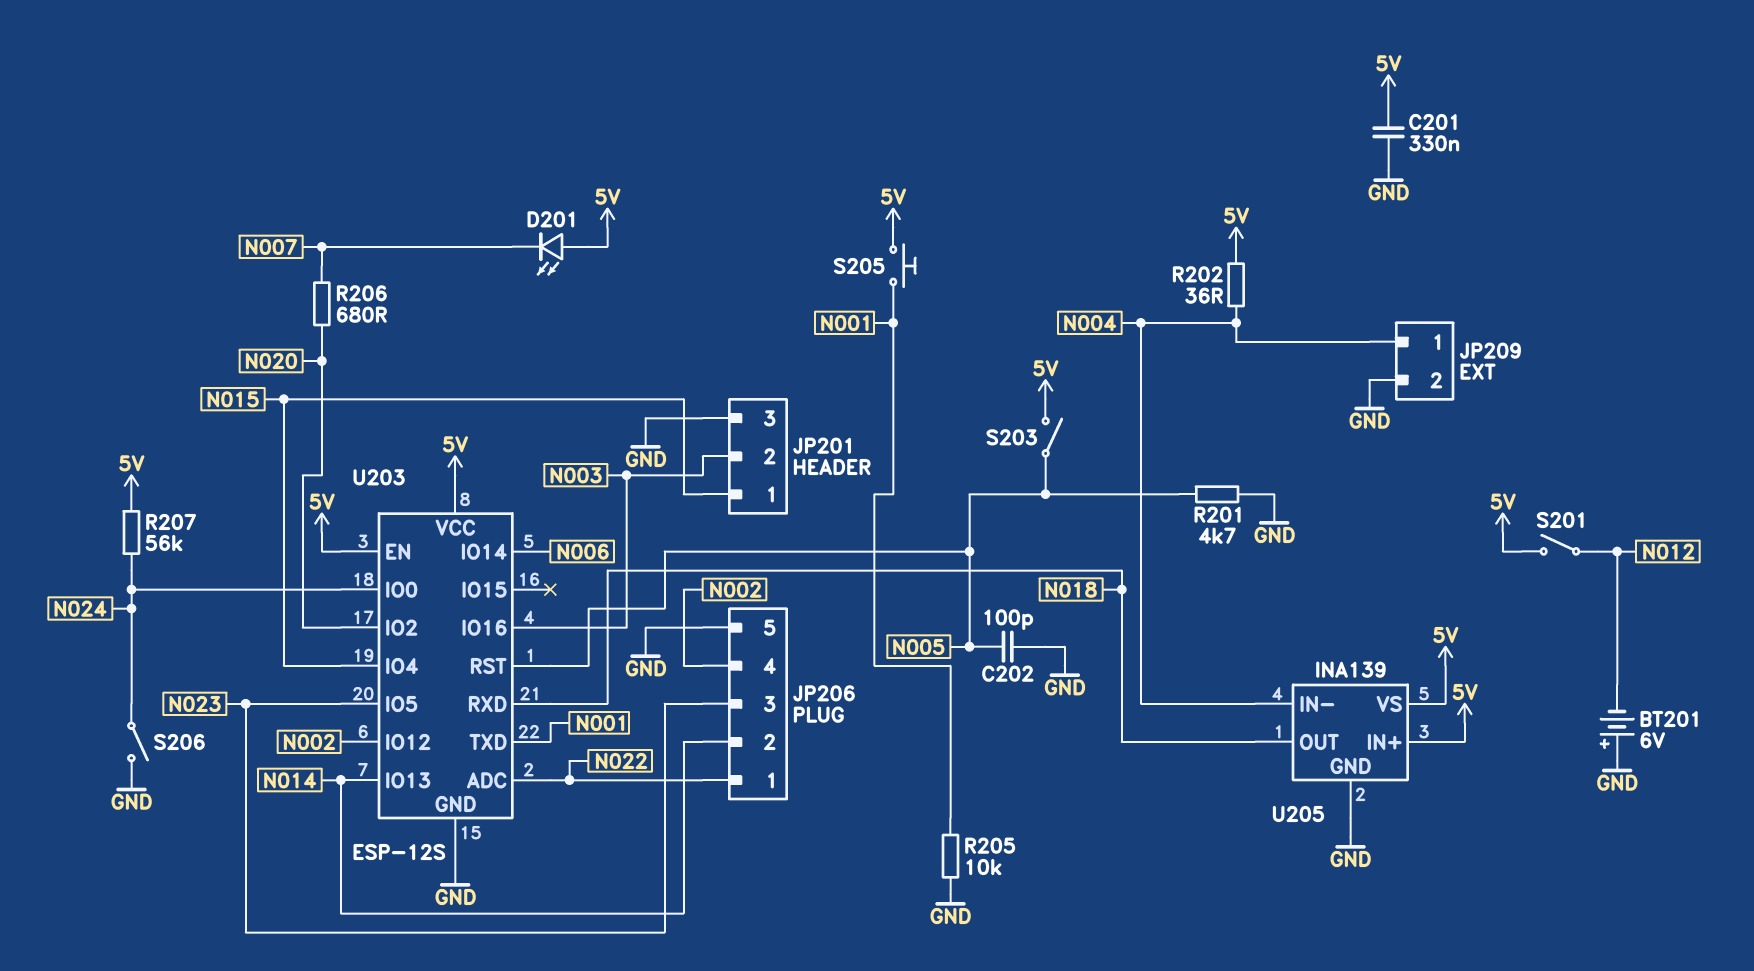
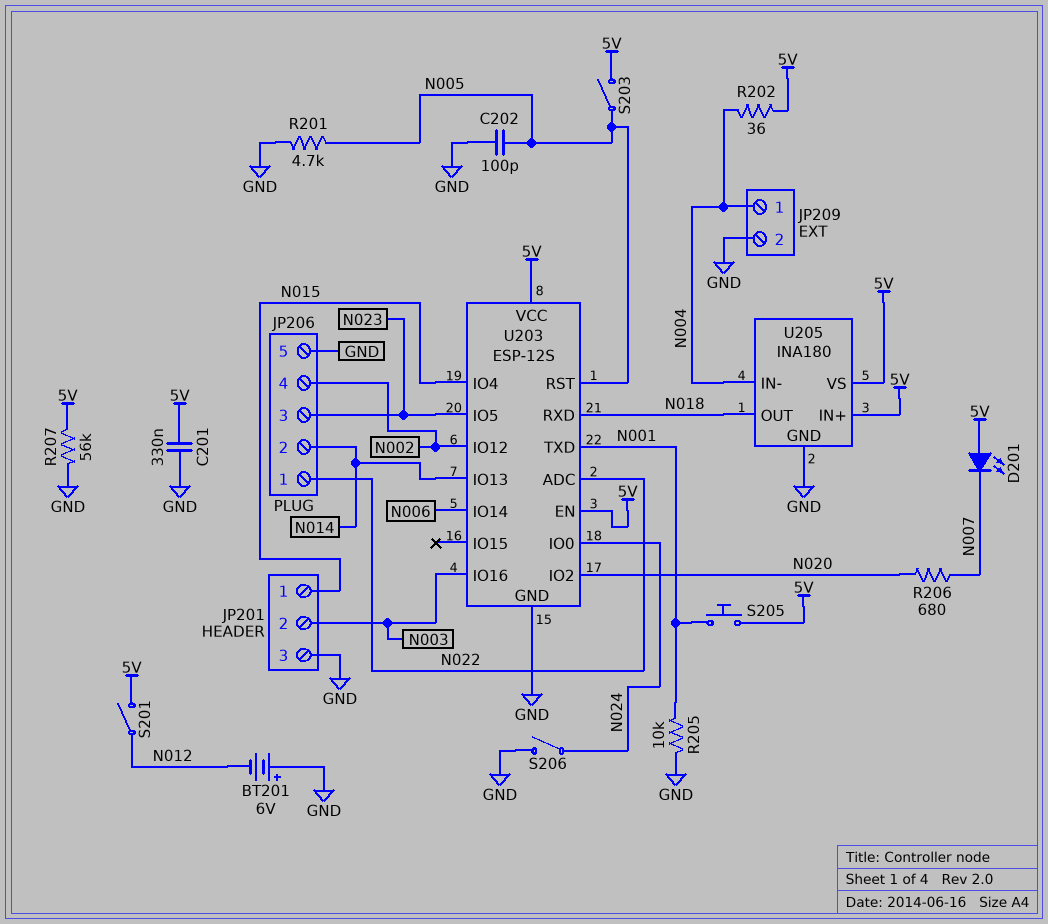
R207: 56k (5V, N024) -> 56k (5V, GND)
U205: INA139 -> INA180

